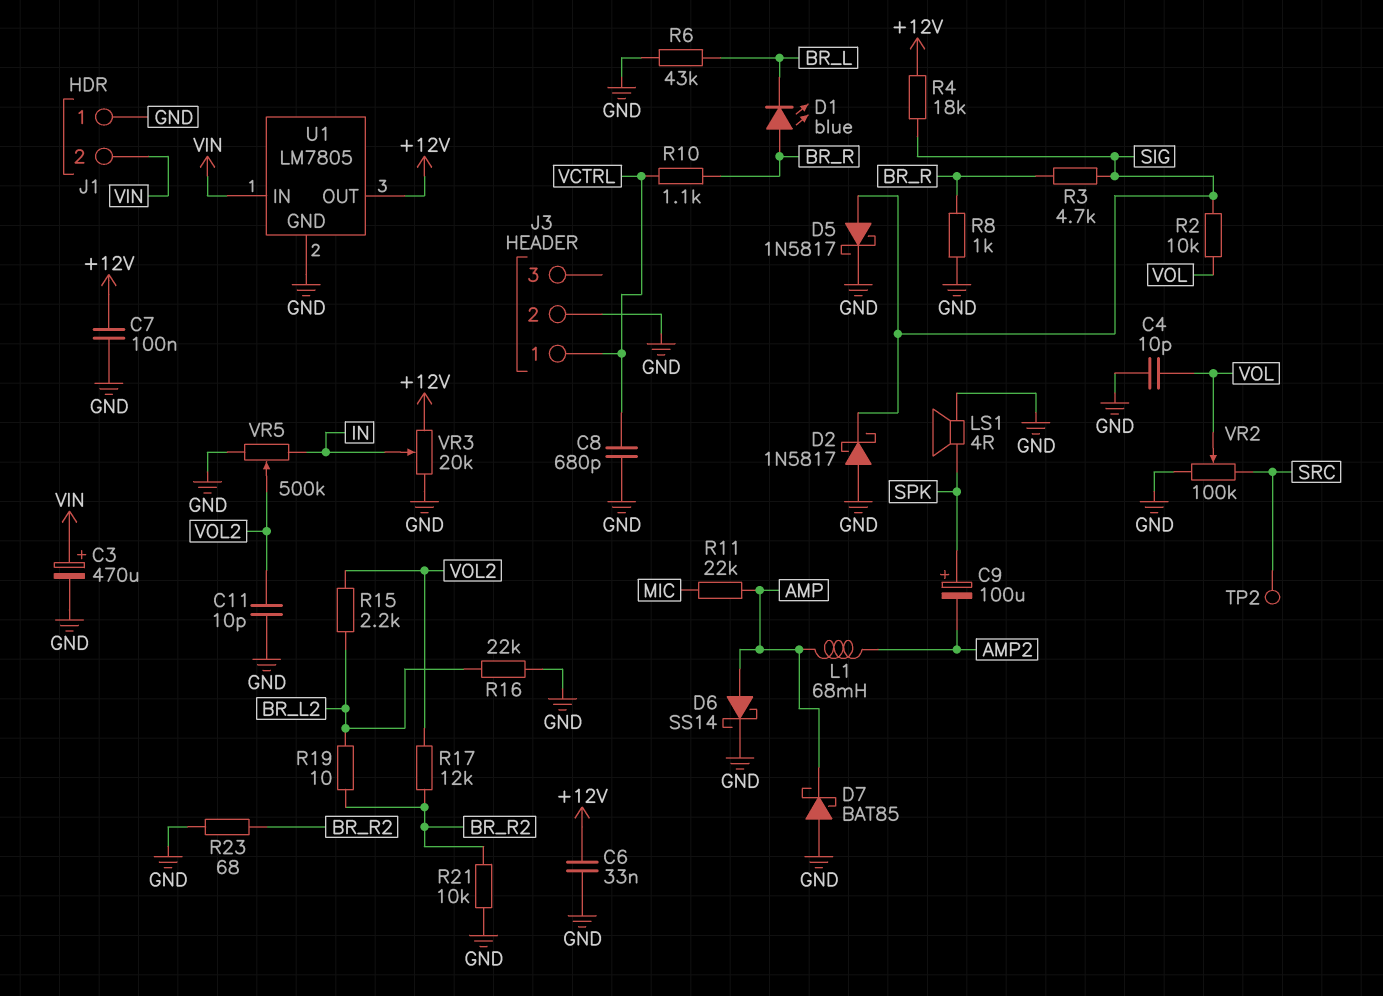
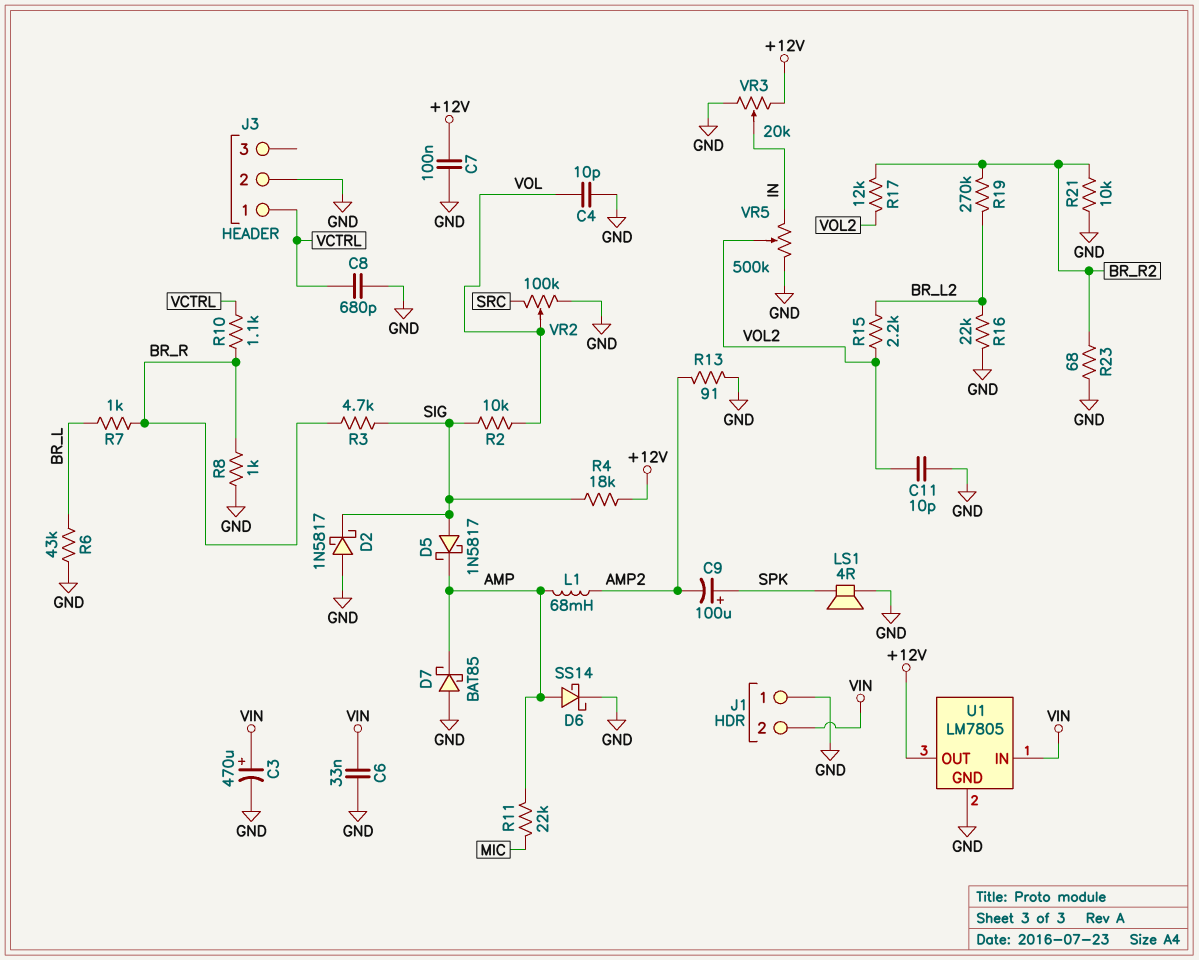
C6: 33nF (+12V, GND) -> 33nF (GND, VIN)
D1: LED blue (A BR_R, K BR_L) -> none
D5: schottky 1N5817 (A SIG, K GND) -> schottky 1N5817 (A SIG, K AMP)
R7: none -> 1k (BR_L, BR_R)
R13: none -> 91 (AMP2, GND)
R19: 10 (BR_L2, BR_R2) -> 270k (BR_L2, BR_R2)
TP2: test point (SRC) -> none

